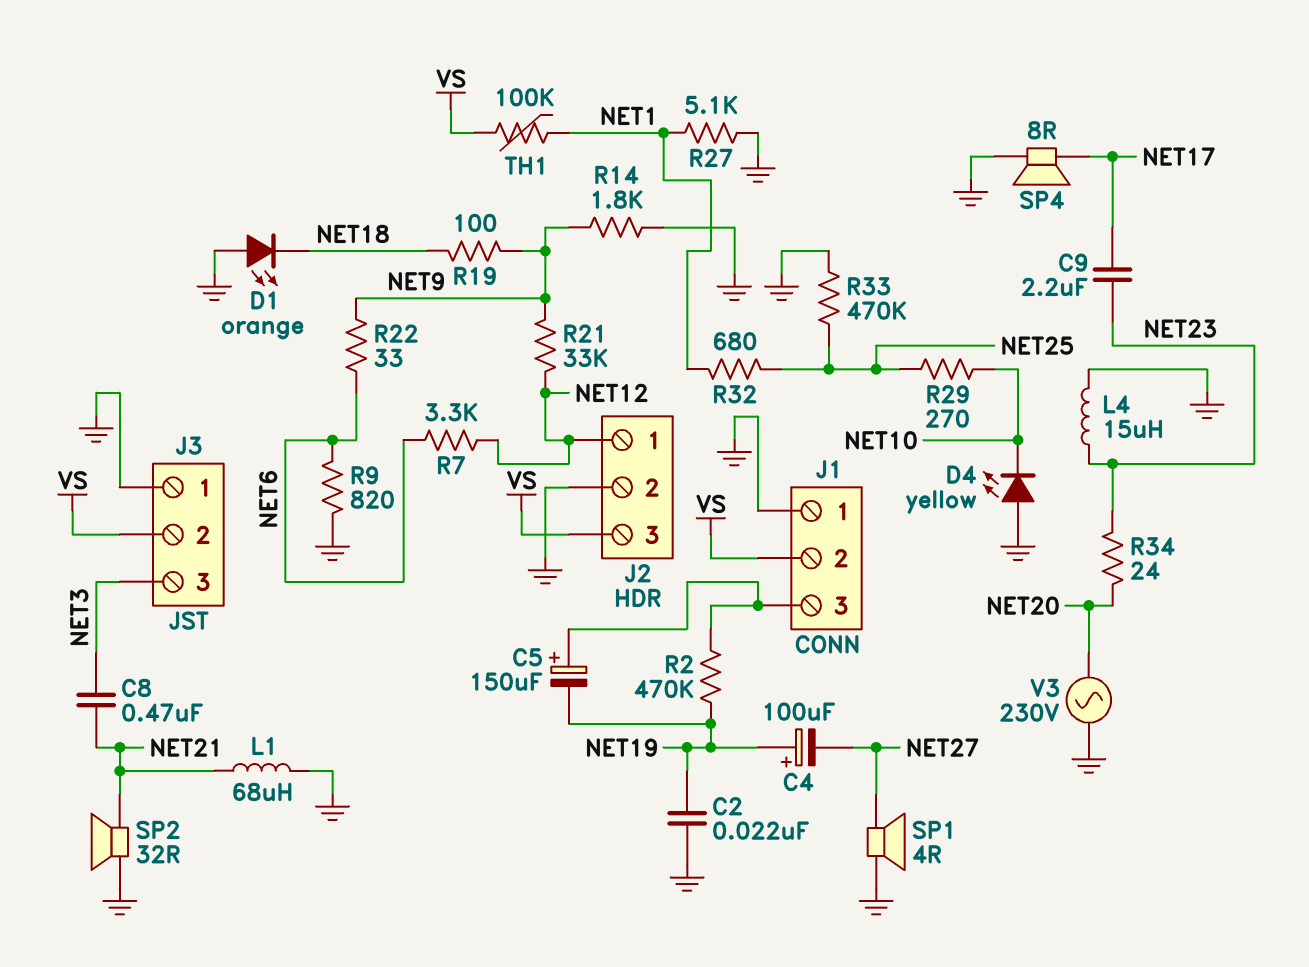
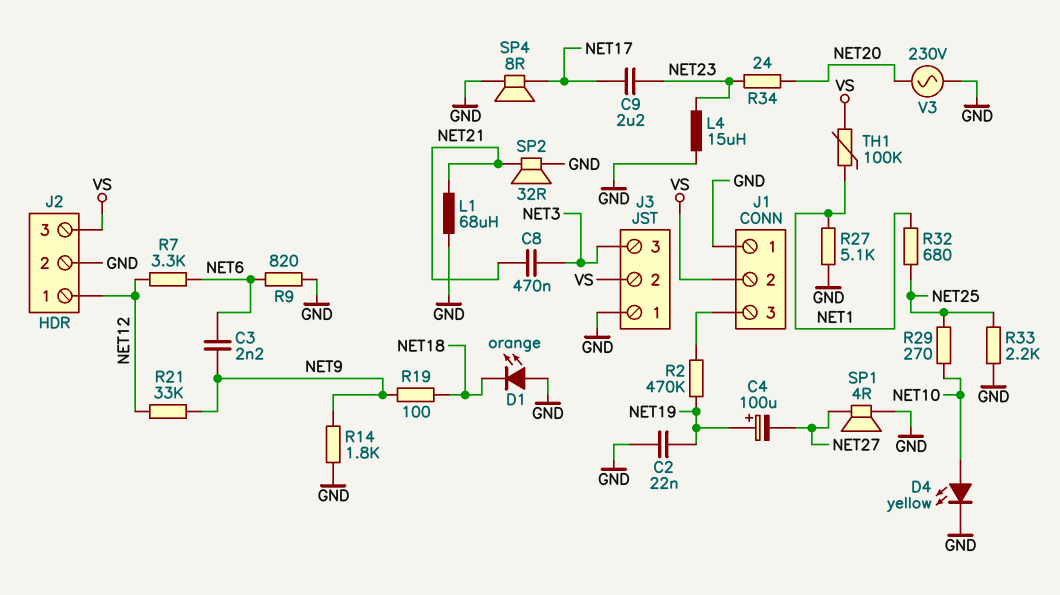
C3: none -> 2.2nF (NET6, NET9)
C5: 150uF (plus J1/3, minus NET19) -> none
D4: LED yellow (A GND, K NET10) -> LED yellow (A NET10, K GND)
R22: 33 (NET6, NET9) -> none
R33: 470k (GND, NET25) -> 2.2k (GND, NET25)

